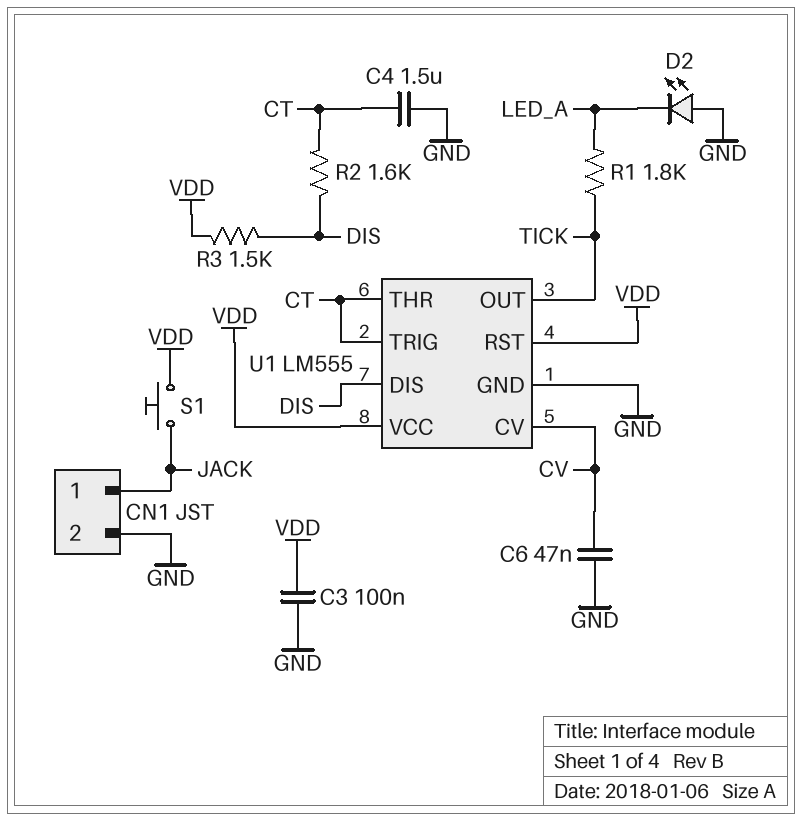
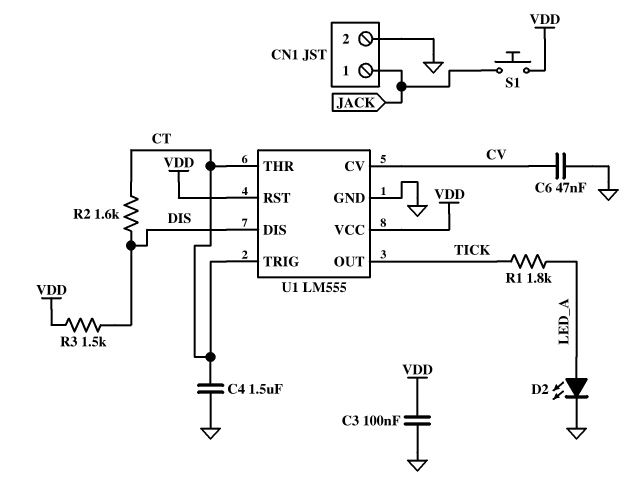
D2: LED (A GND, K LED_A) -> LED (A LED_A, K GND)

